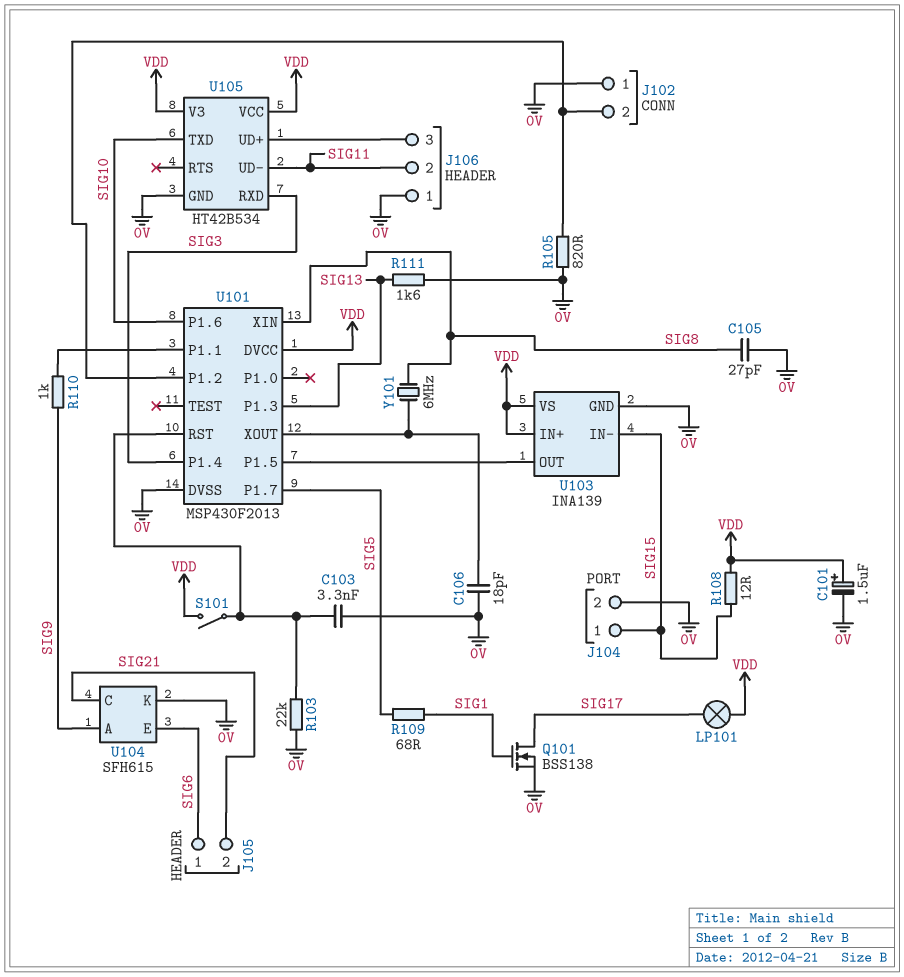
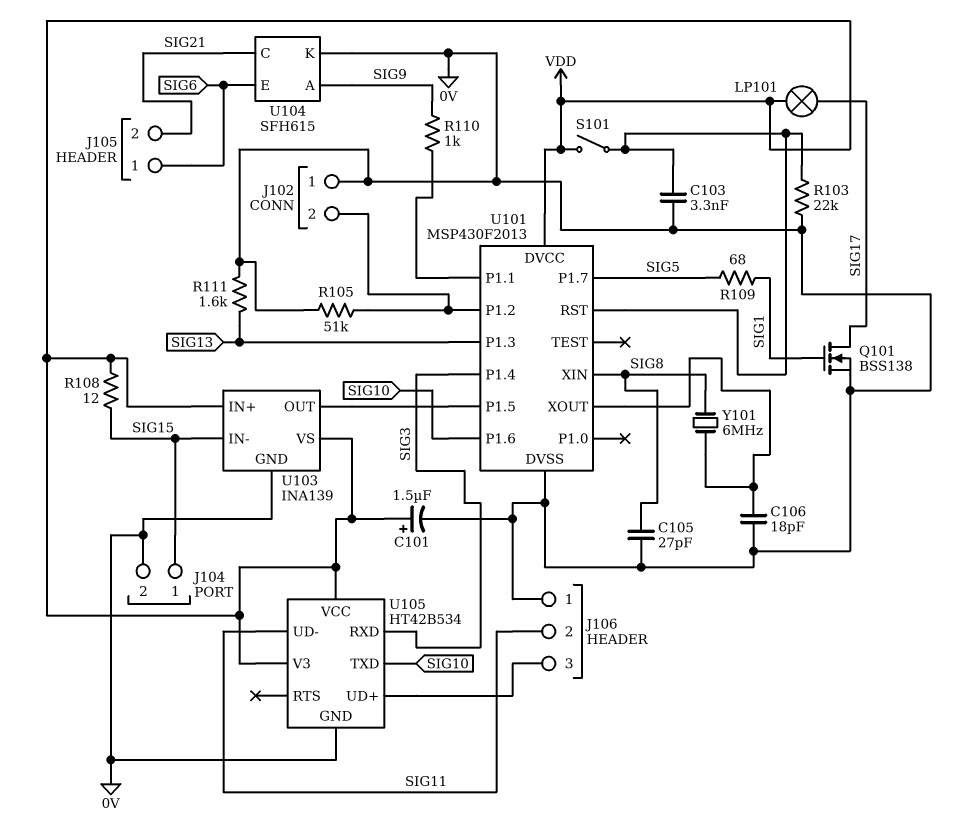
R105: 820 (0V, J102/2) -> 51k (0V, J102/2)

